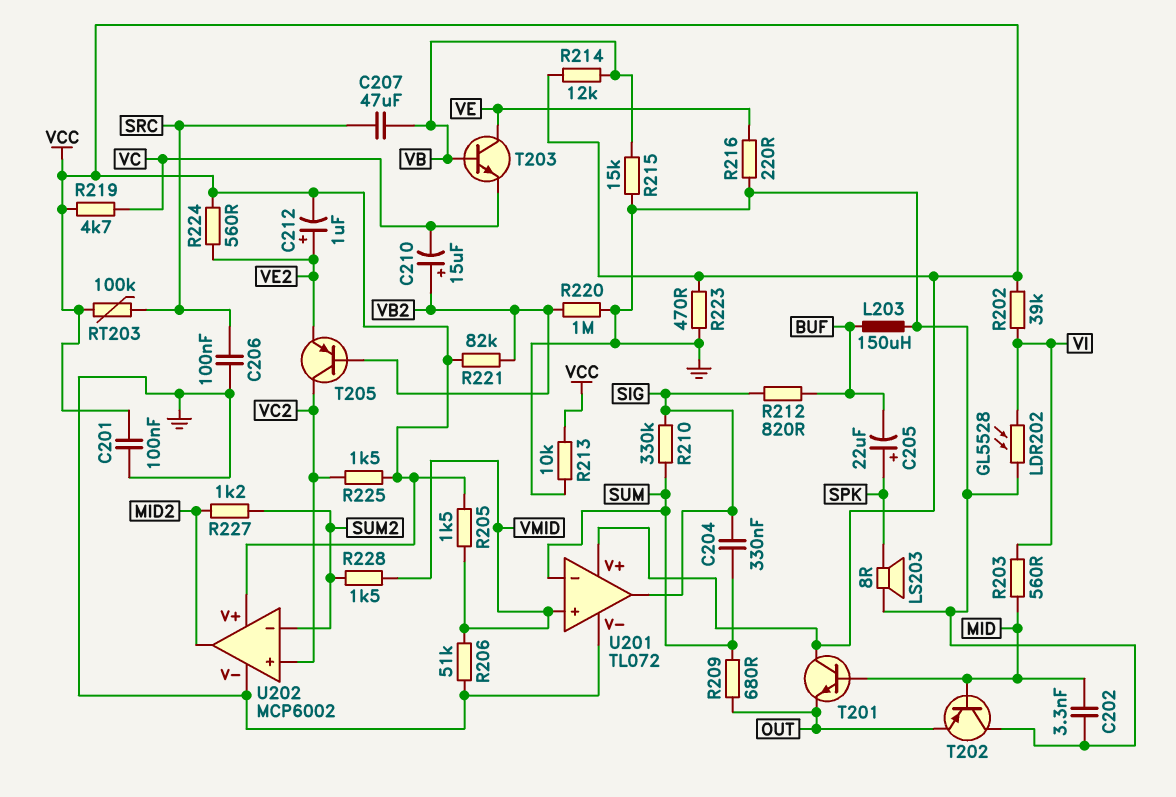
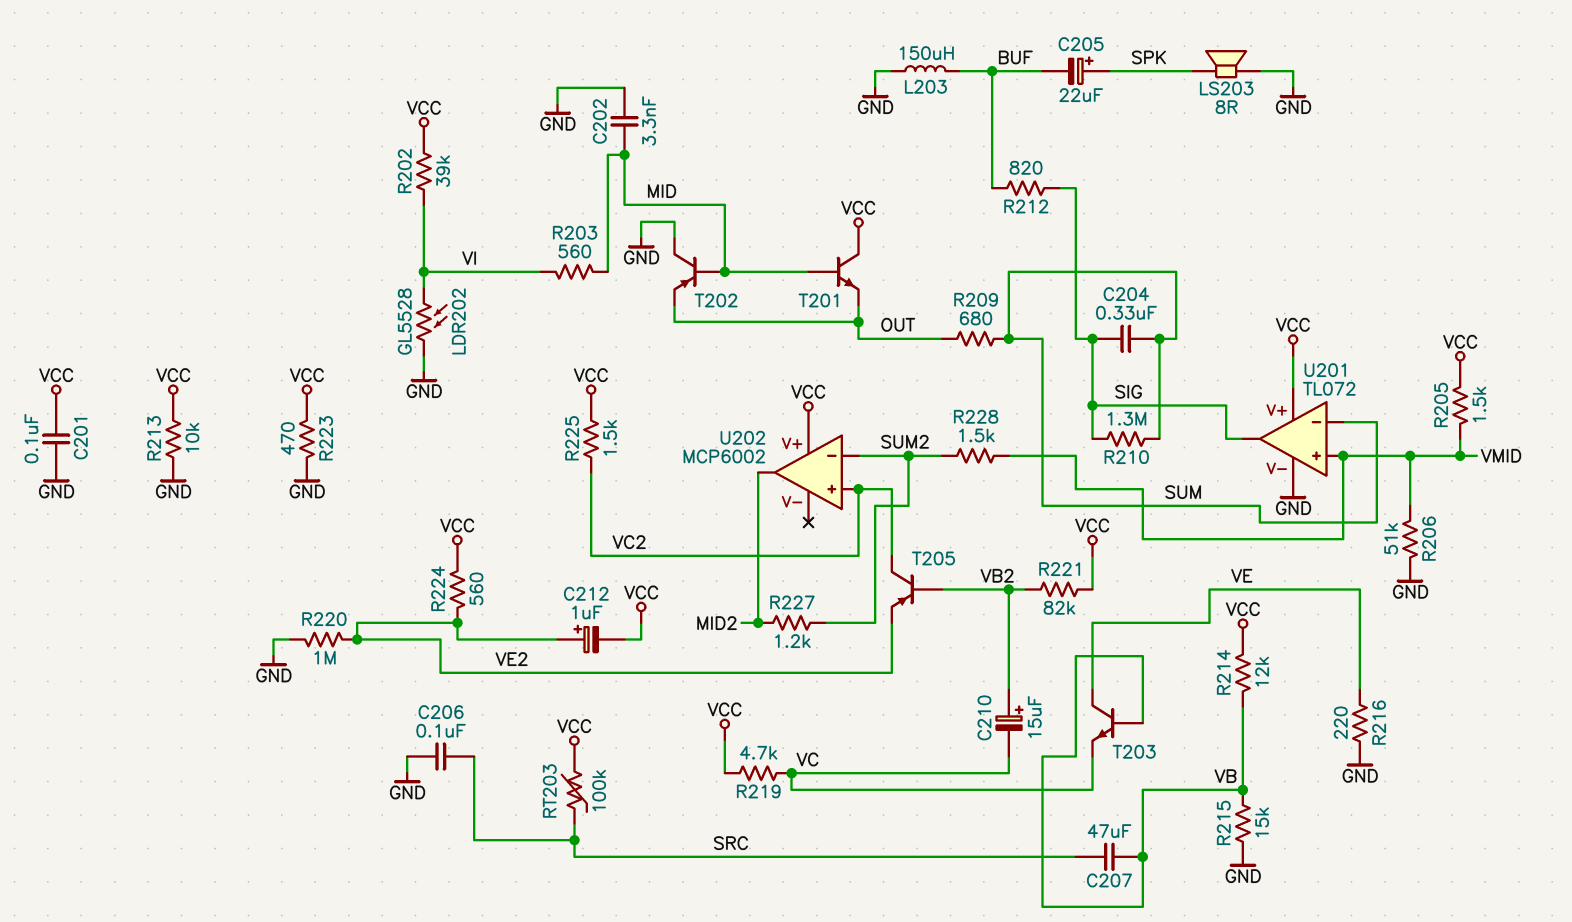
R210: 330k (SIG, SUM) -> 1.3M (SIG, SUM)
R220: 1M (GND, VB2) -> 1M (GND, VE2)
U202 pin V-: GND -> none

